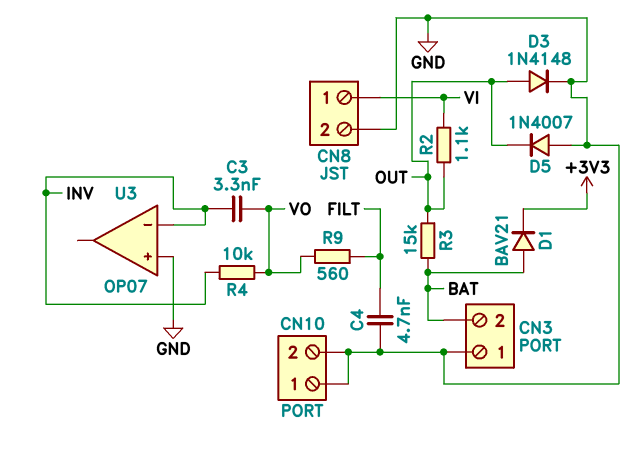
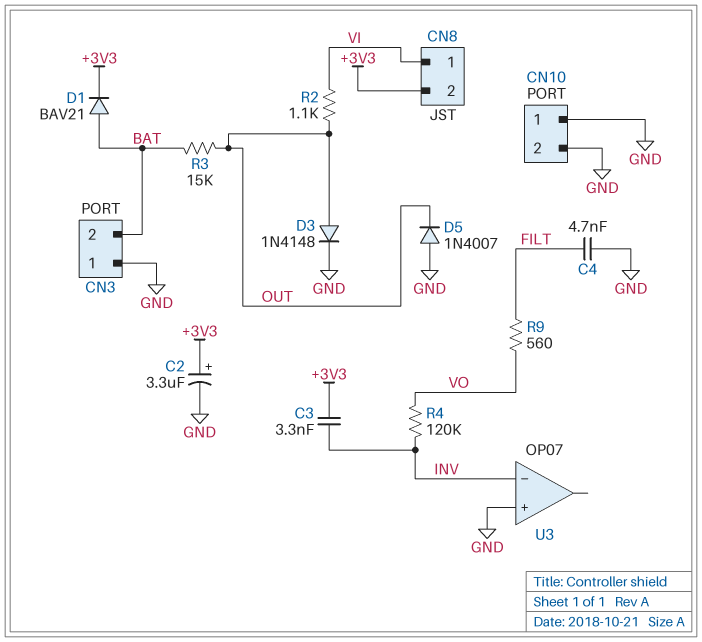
C2: none -> 3.3uF (plus +3V3, minus GND)
C3: 3.3nF (INV, VO) -> 3.3nF (+3V3, INV)
CN8 pin 2: GND -> +3V3
R4: 10k (INV, VO) -> 120k (INV, VO)

